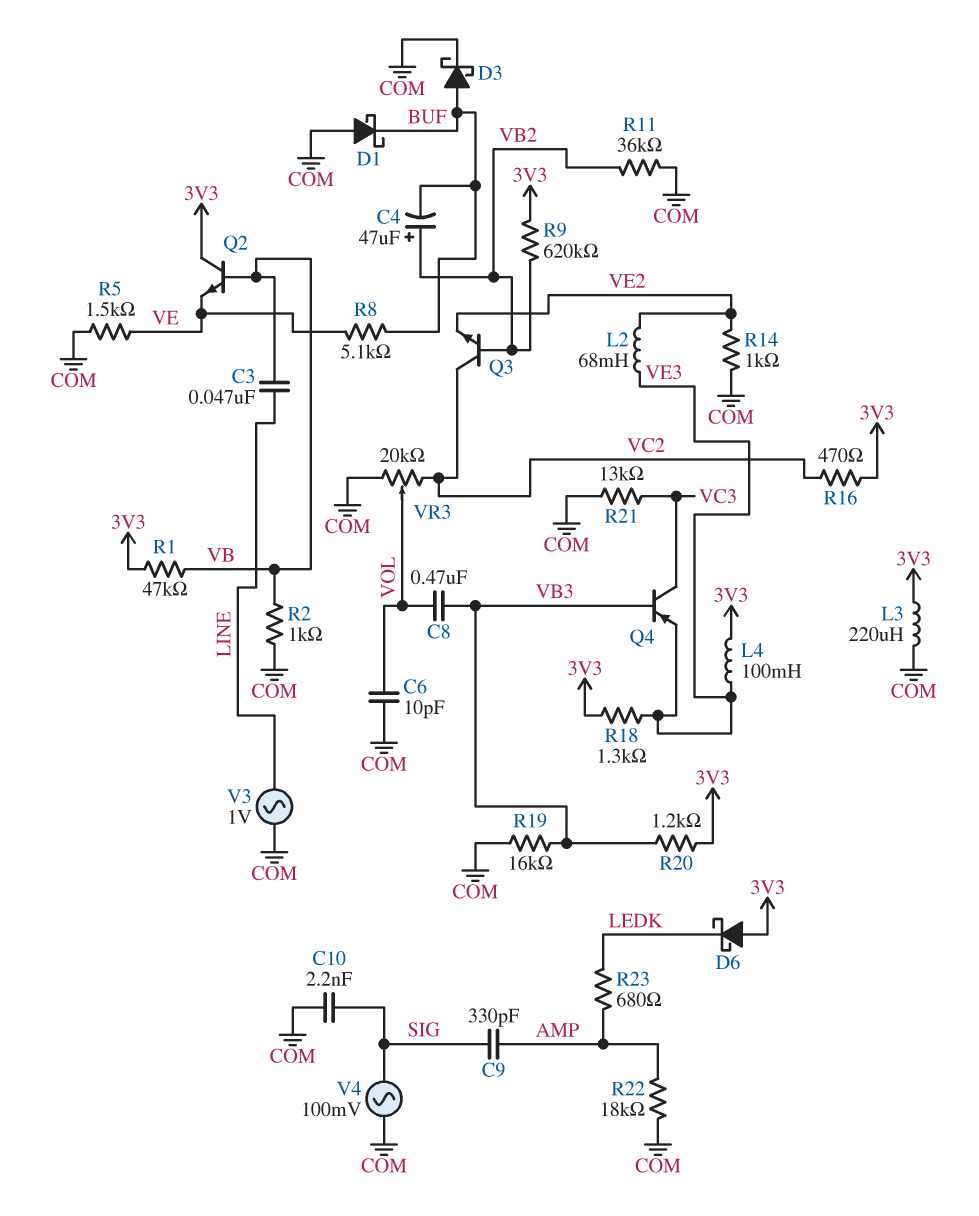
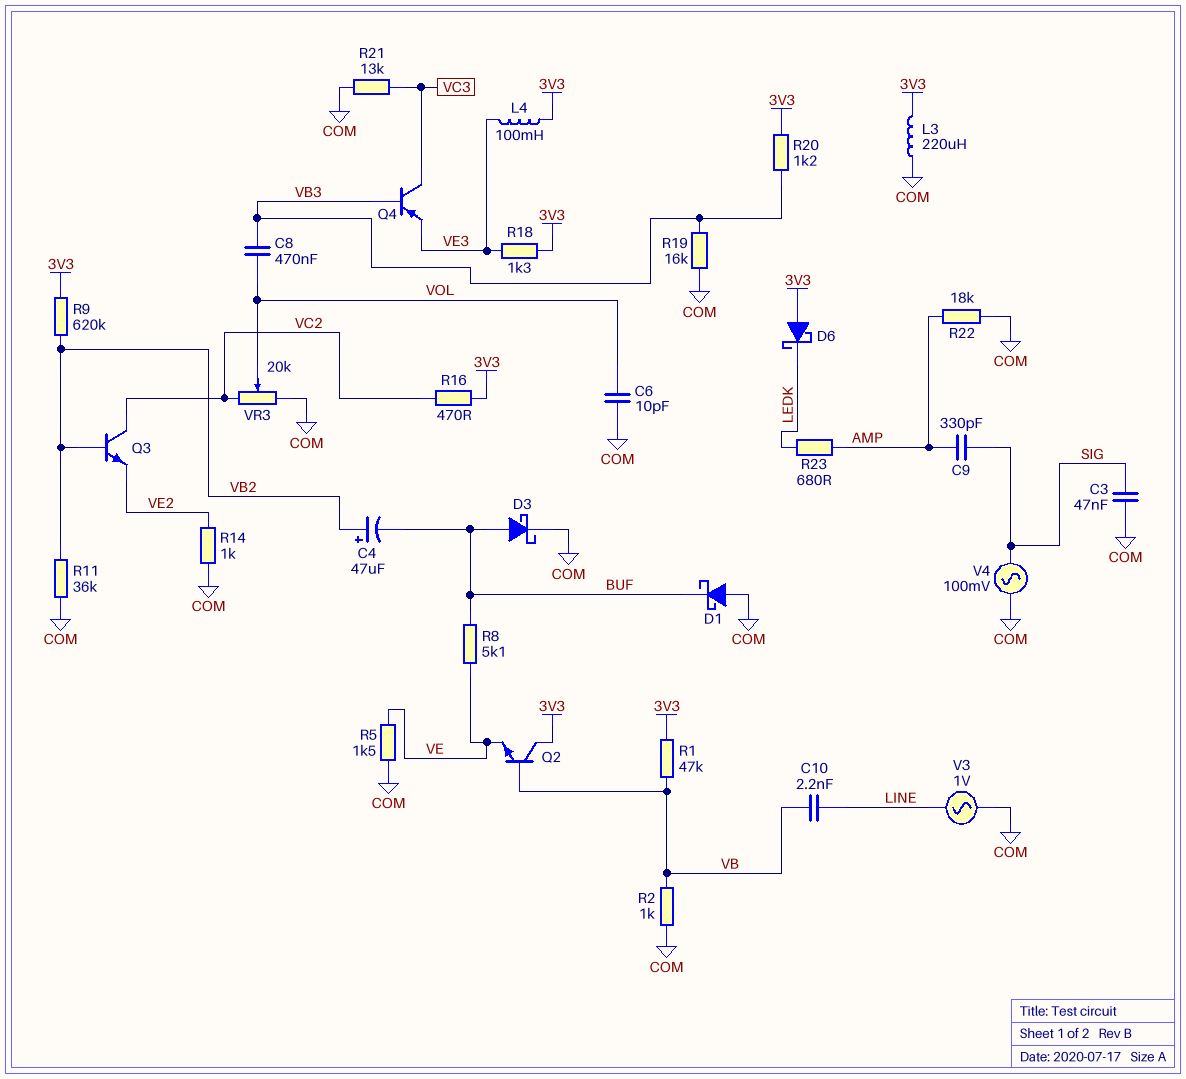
C3: 47nF (LINE, VB) -> 47nF (COM, SIG)
C10: 2.2nF (COM, SIG) -> 2.2nF (LINE, VB)
L2: 68mH (VE2, VE3) -> none

